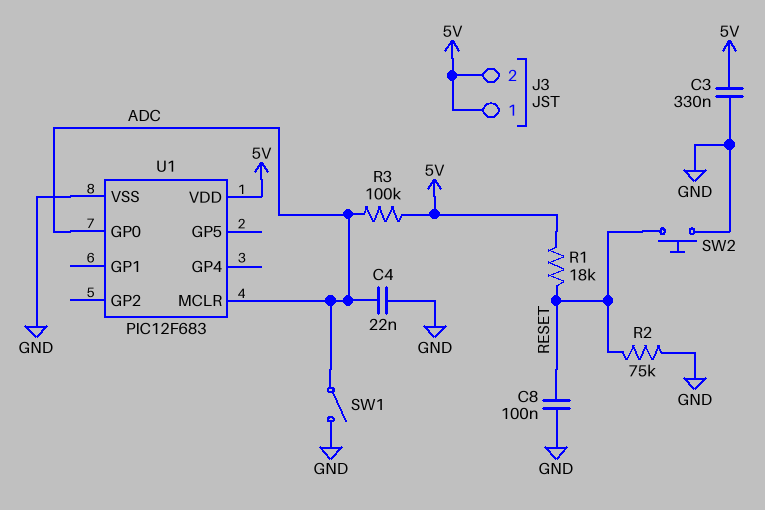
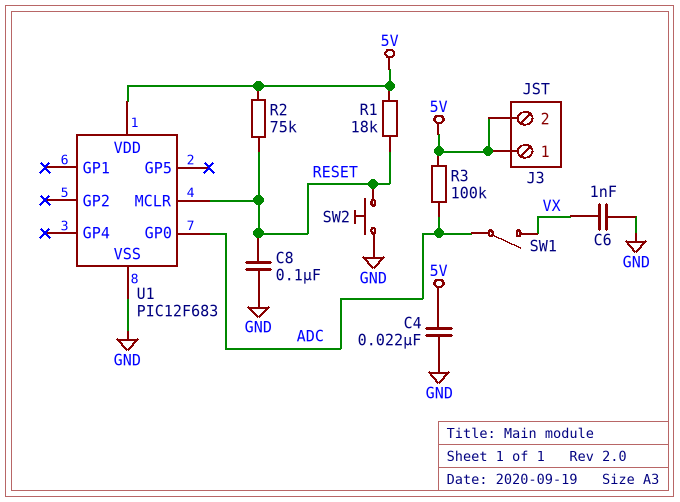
C3: 330nF (5V, GND) -> none
C4: 22nF (ADC, GND) -> 22nF (5V, GND)
C6: none -> 1nF (GND, VX)
R2: 75k (GND, RESET) -> 75k (5V, RESET)
SW1: switch (ADC, GND) -> switch (ADC, VX)
U1 pin MCLR: ADC -> RESET

